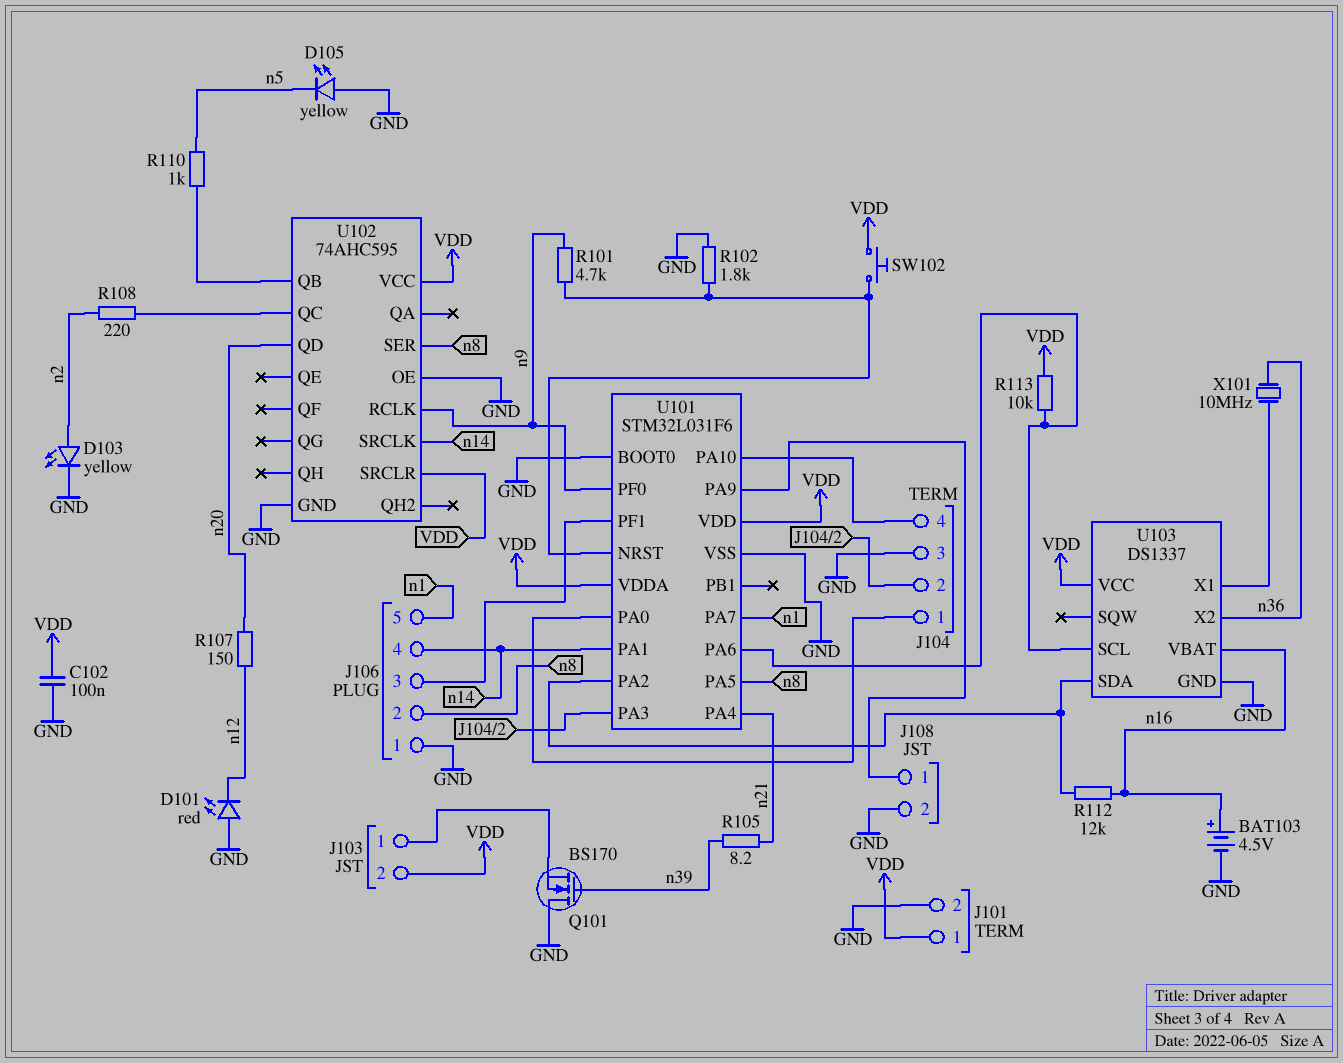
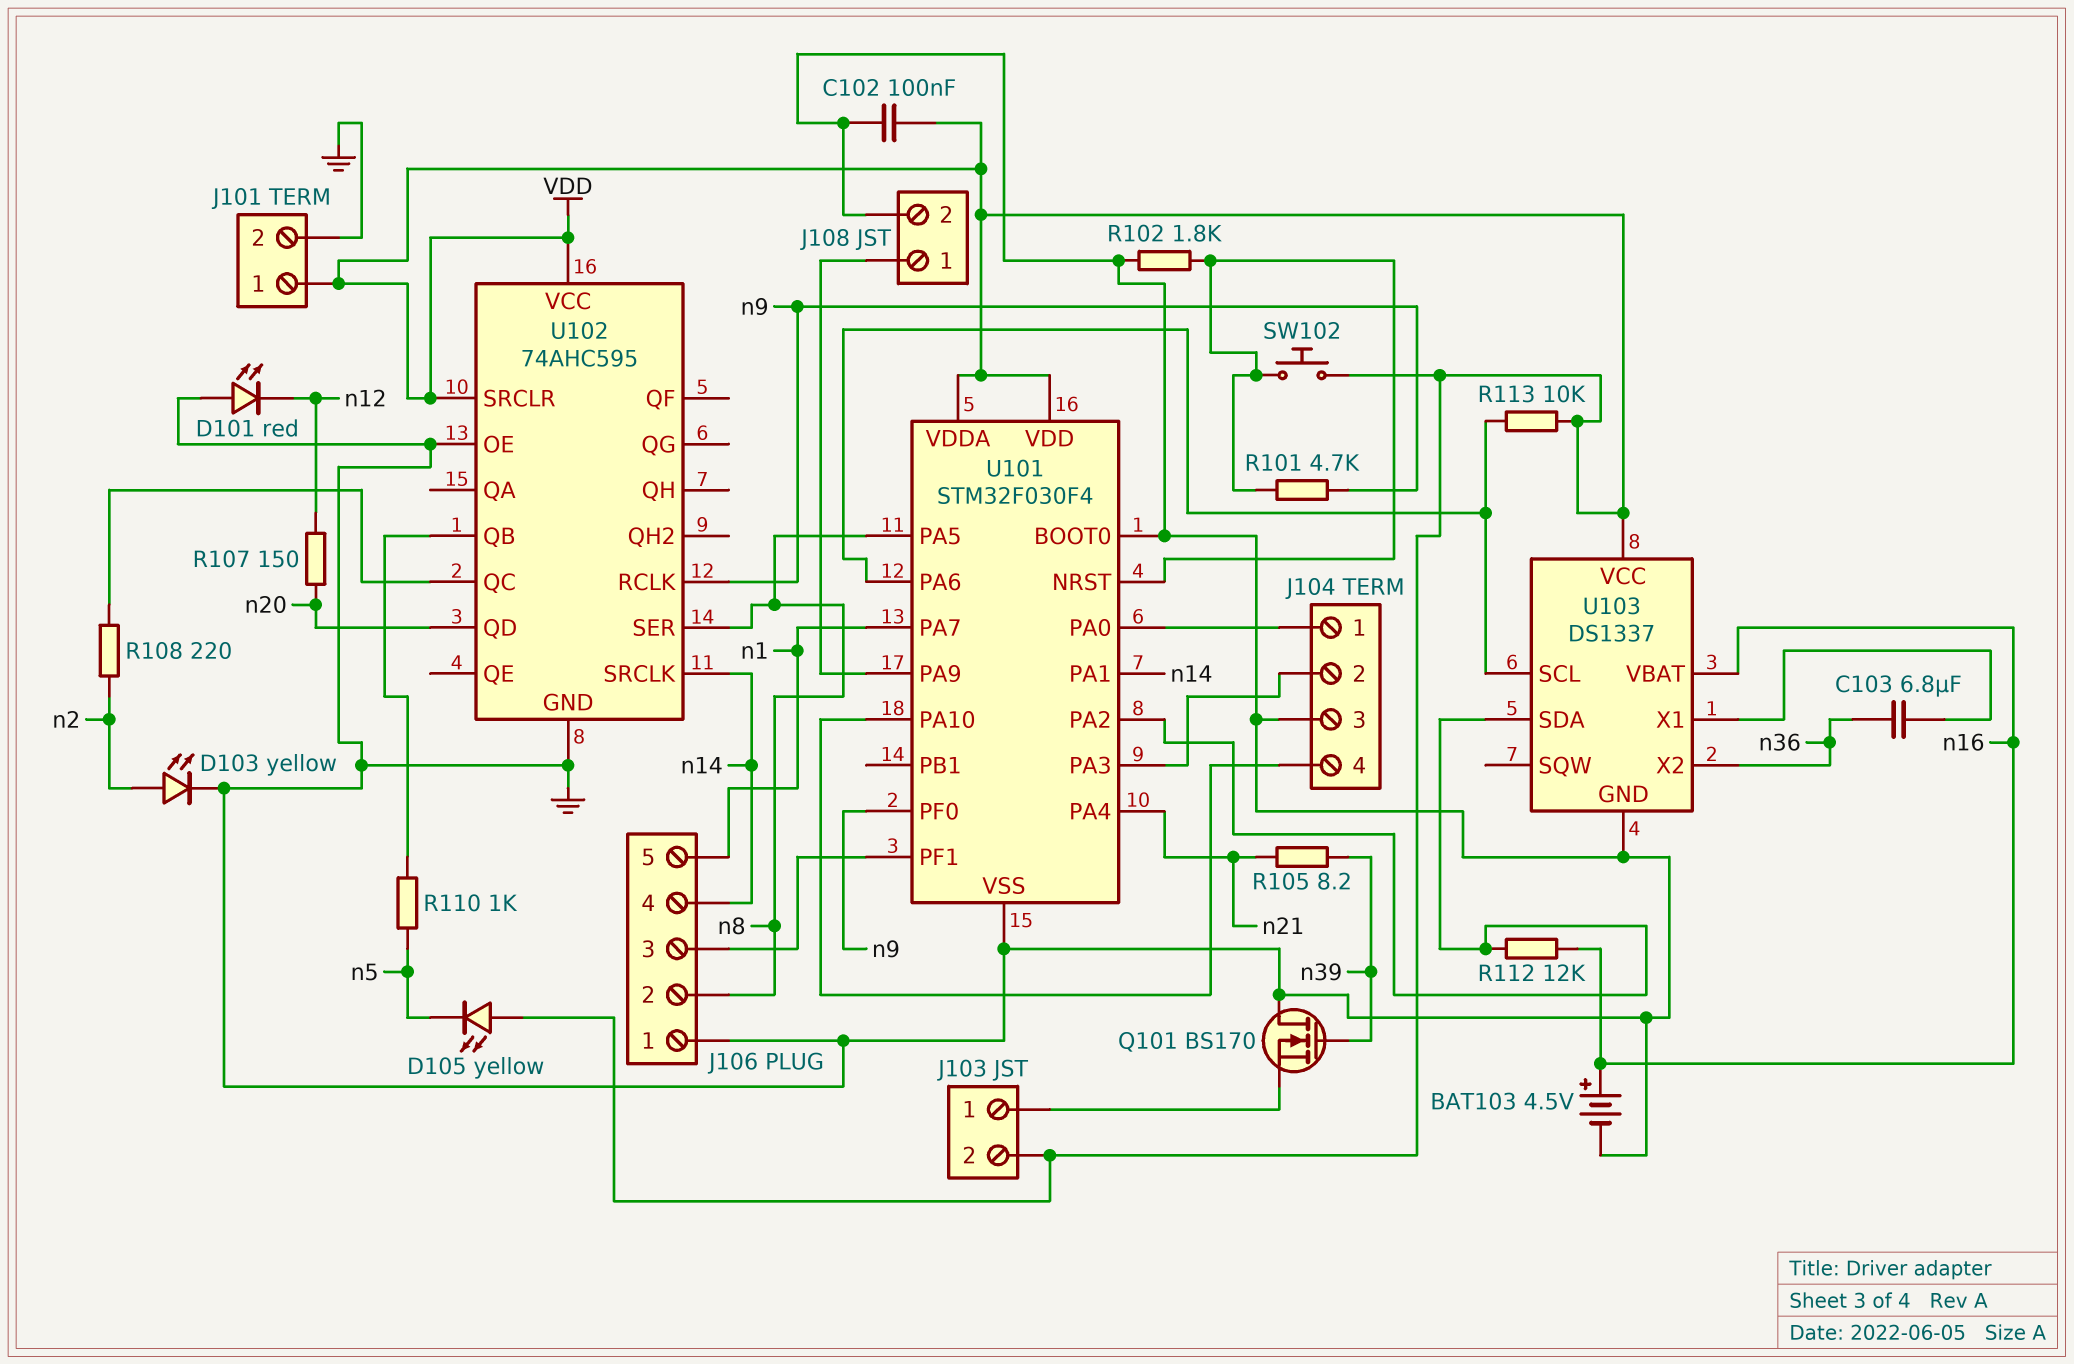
C103: none -> 6.8uF (U103/X1, n36)
D105: LED yellow (A GND, K n5) -> LED yellow (A VDD, K n5)
U101: STM32L031F6 -> STM32F030F4
X101: 10MHz (U103/X1, n36) -> none

